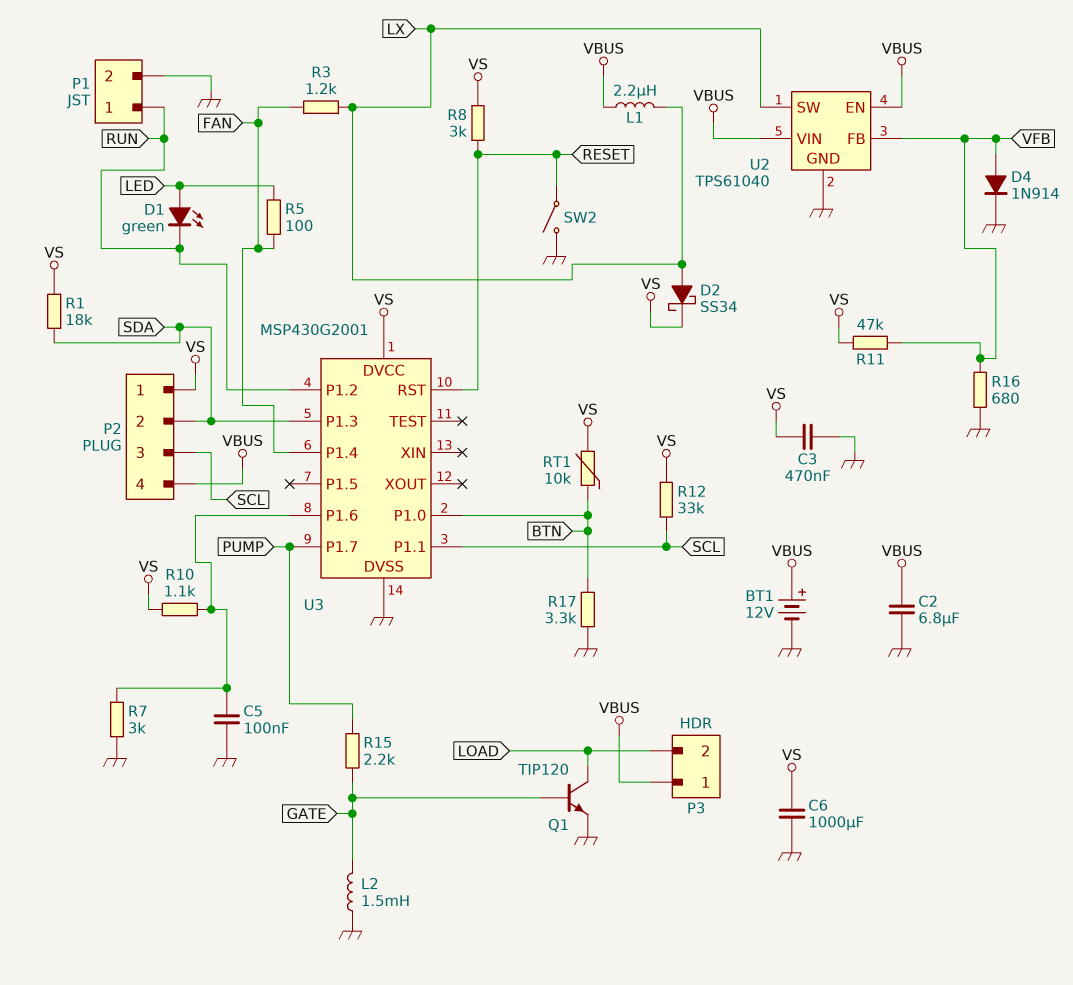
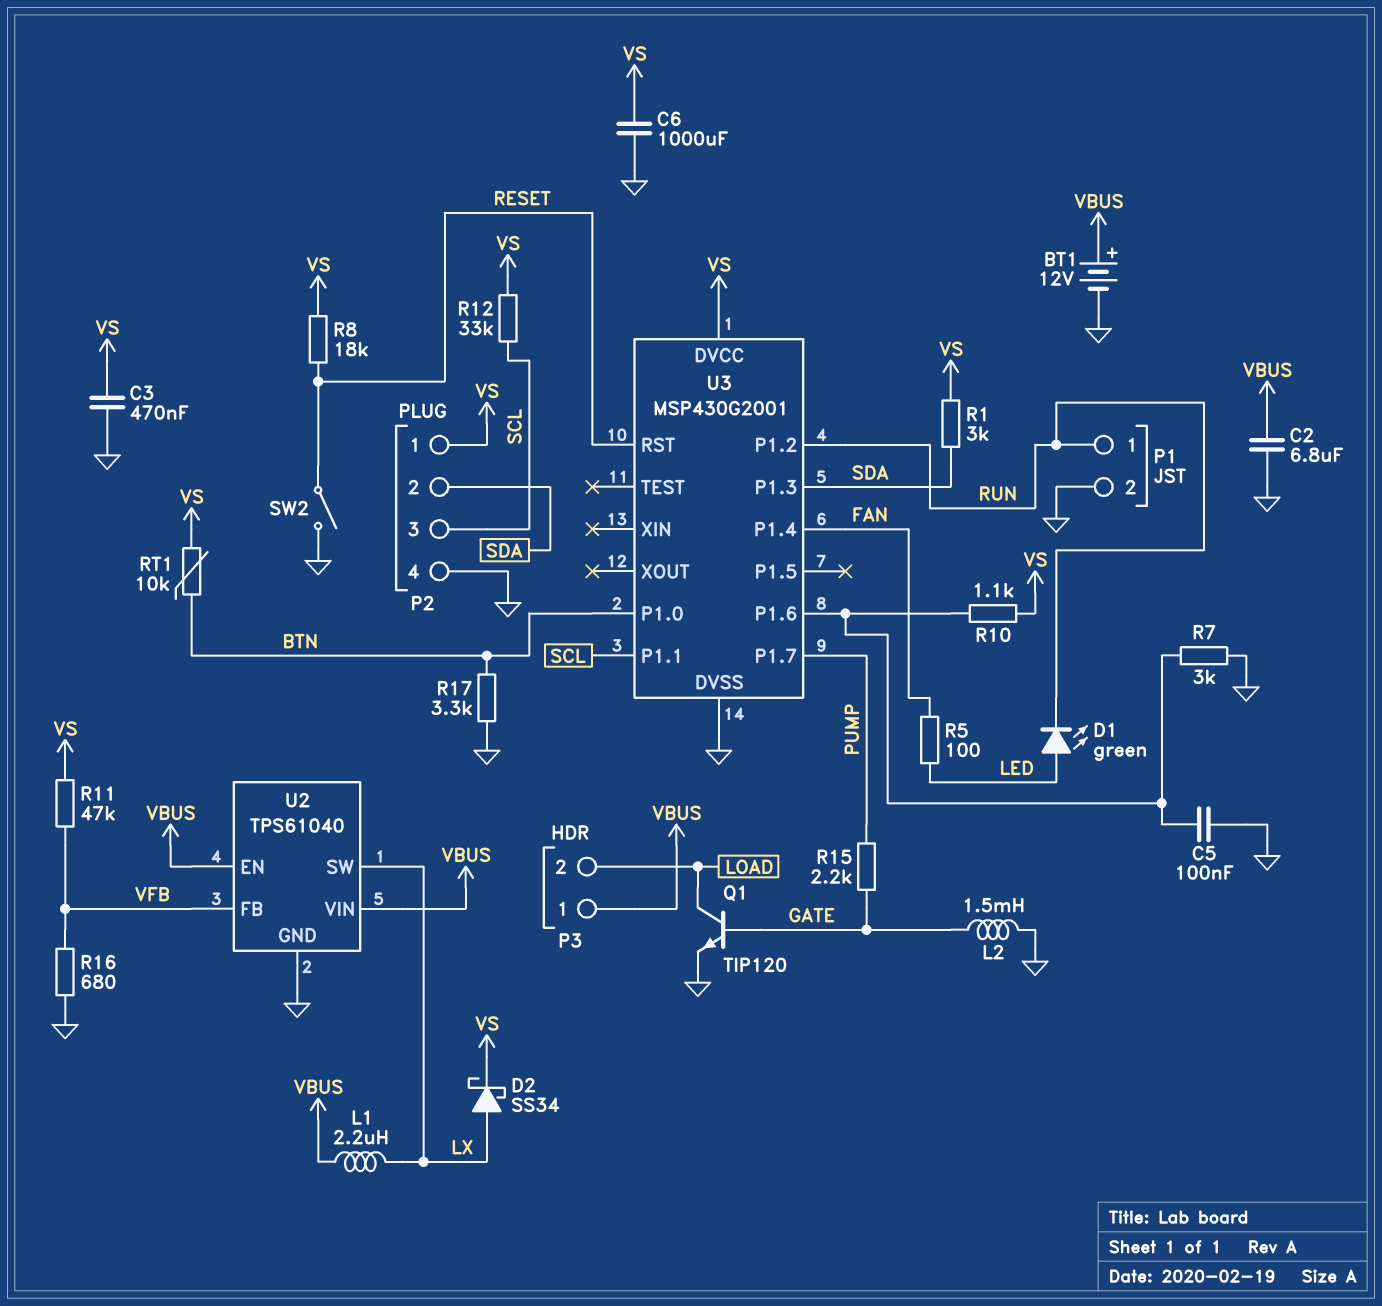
D4: diode 1N914 (A VFB, K GND) -> none
P2 pin 4: VBUS -> GND
R1: 18k (SDA, VS) -> 3k (SDA, VS)
R3: 1.2k (FAN, LX) -> none
R8: 3k (RESET, VS) -> 18k (RESET, VS)

